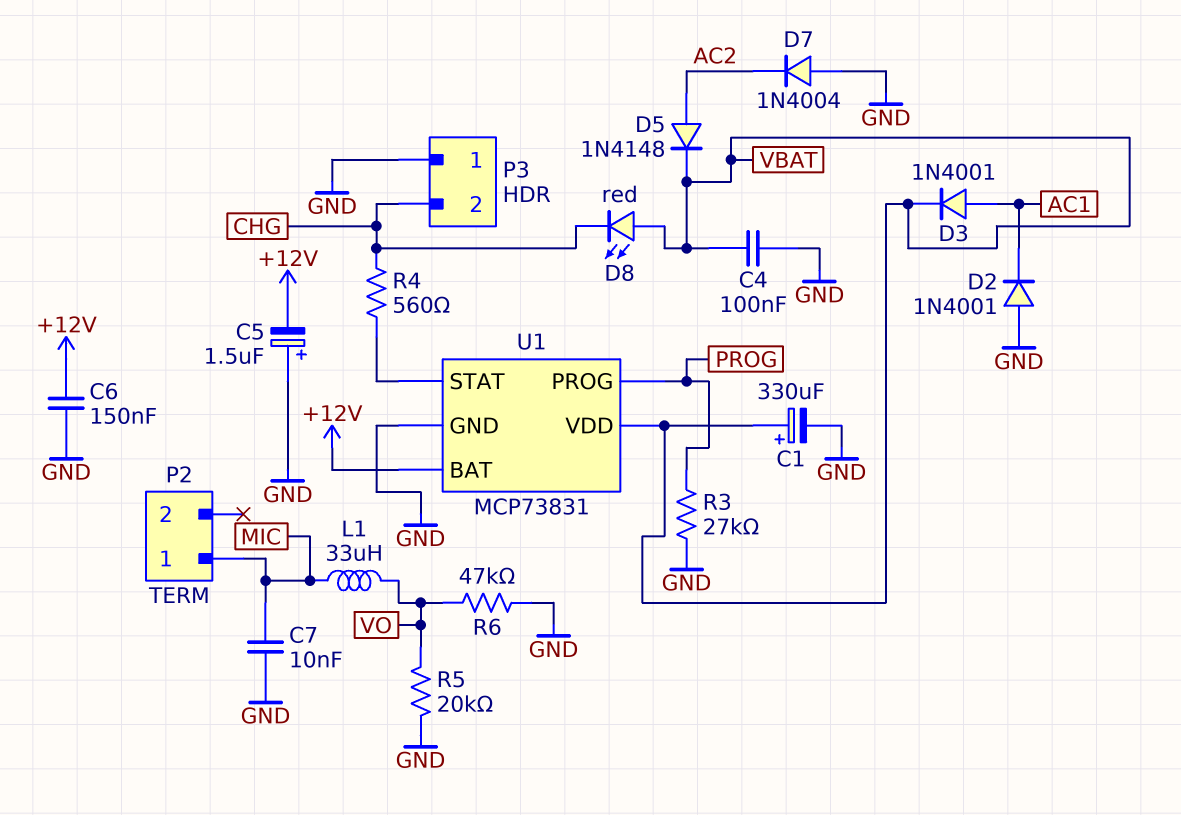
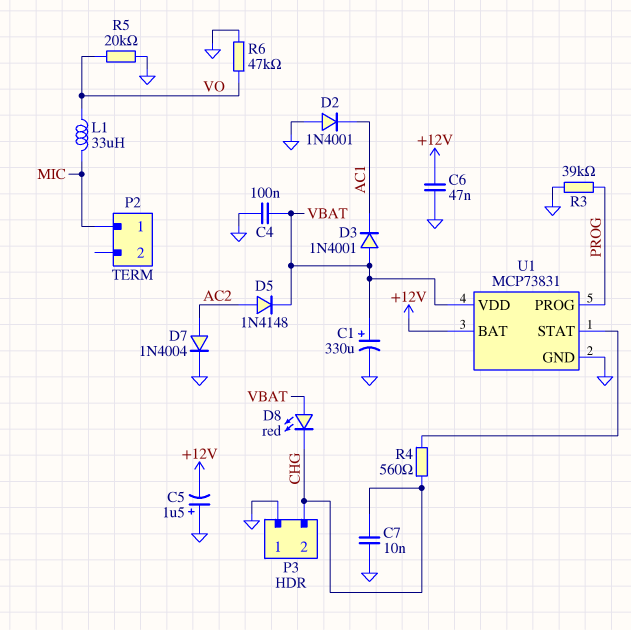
C6: 150nF (+12V, GND) -> 47nF (+12V, GND)
C7: 10nF (GND, MIC) -> 10nF (CHG, GND)
D3: diode 1N4001 (A AC1, K VBAT) -> diode 1N4001 (A VBAT, K AC1)
D7: diode 1N4004 (A GND, K AC2) -> diode 1N4004 (A AC2, K GND)
R3: 27k (GND, PROG) -> 39k (GND, PROG)

